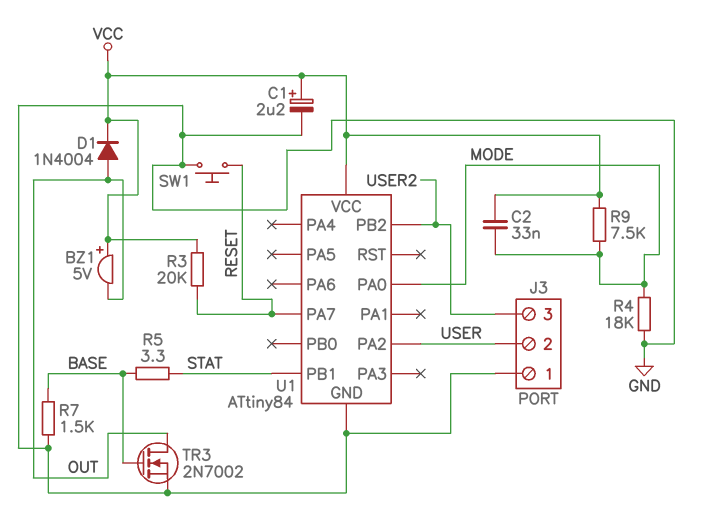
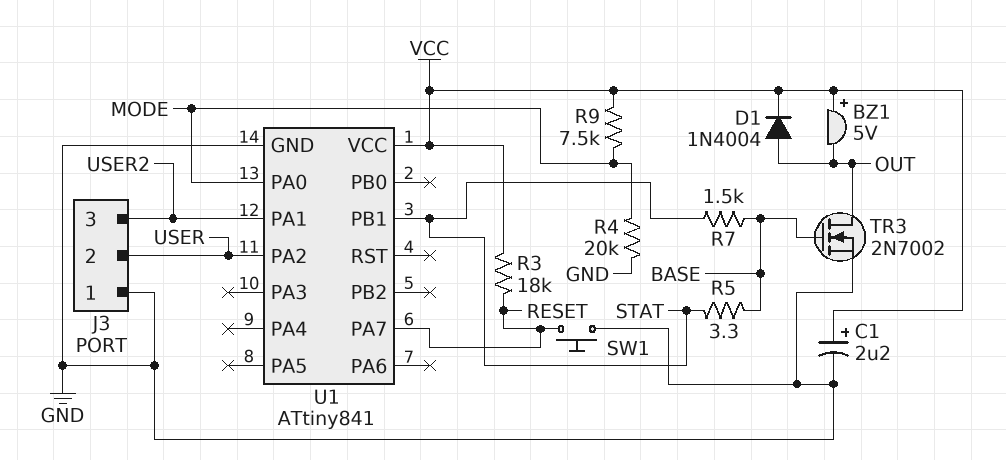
C2: 33nF (MODE, VCC) -> none
R3: 20k (RESET, VCC) -> 18k (RESET, VCC)
R4: 18k (GND, MODE) -> 20k (GND, MODE)
R7: 1.5k (BASE, GND) -> 1.5k (BASE, STAT)
U1: ATtiny84 -> ATtiny841
U1 pin PA1: none -> USER2
U1 pin PB2: USER2 -> none

